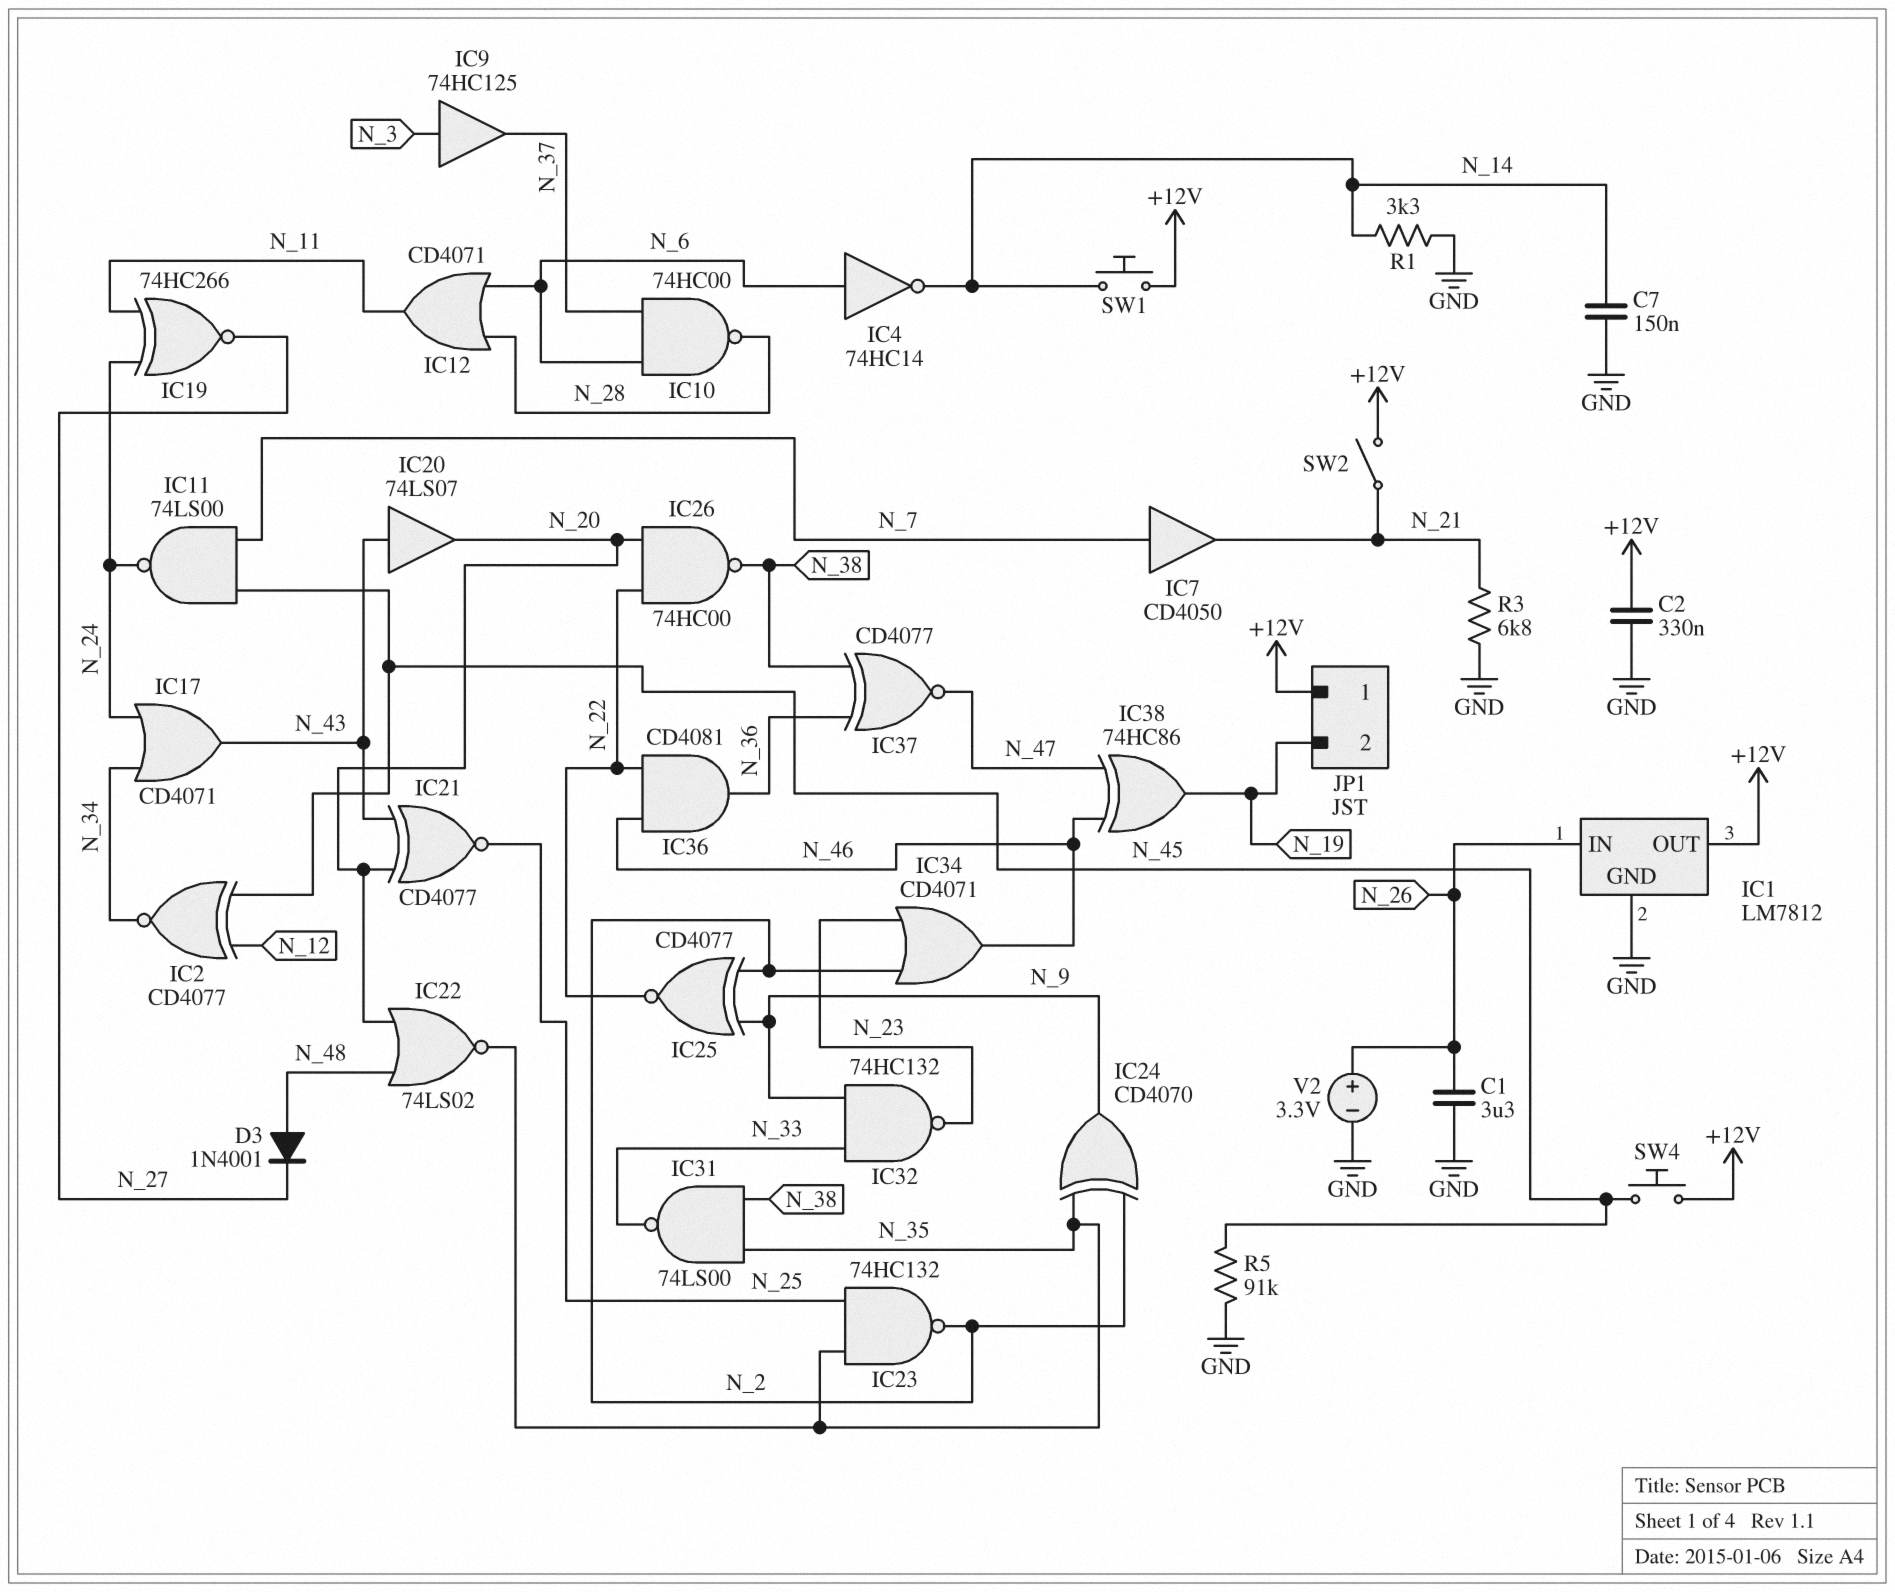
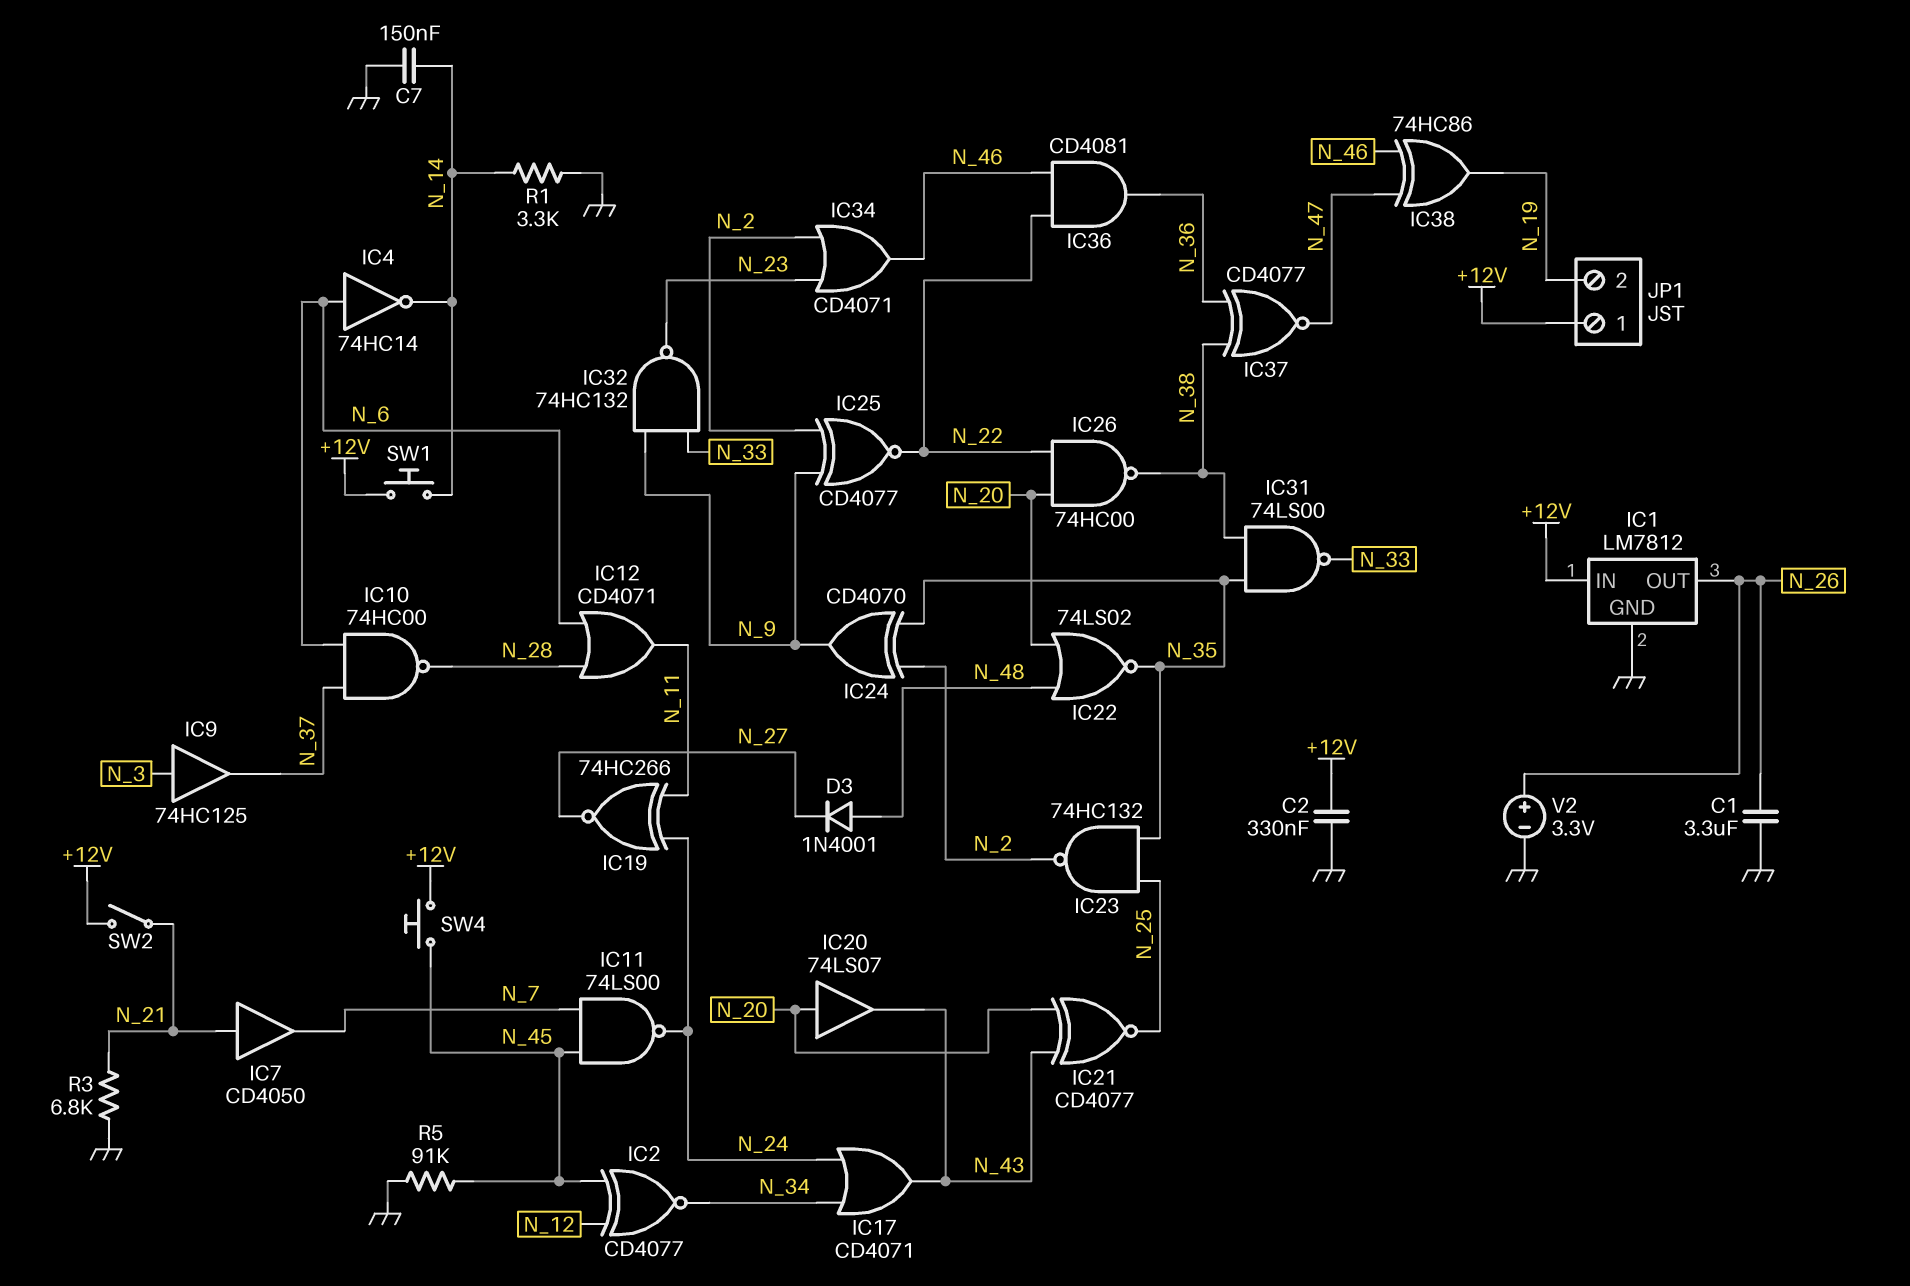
IC1 pin IN: N_26 -> +12V
IC1 pin OUT: +12V -> N_26
IC7: buffer CD4050 (in N_7, out N_21) -> buffer CD4050 (in N_21, out N_7)
IC20: buffer 74LS07 (in N_43, out N_20) -> buffer 74LS07 (in N_20, out N_43)

